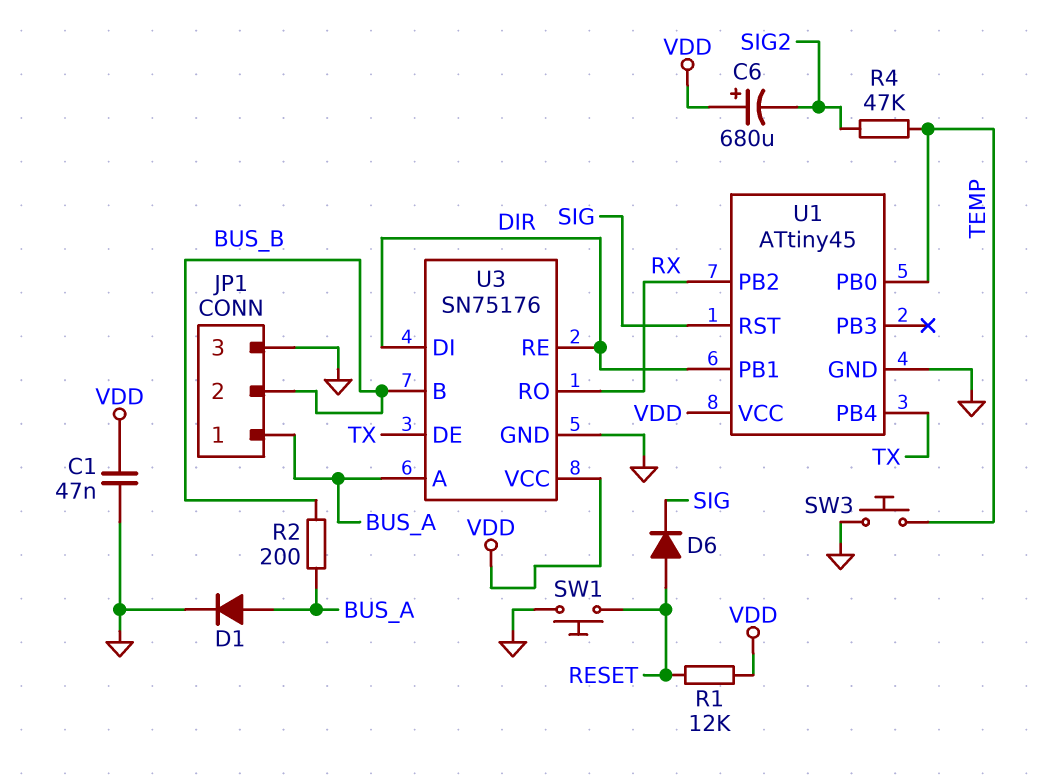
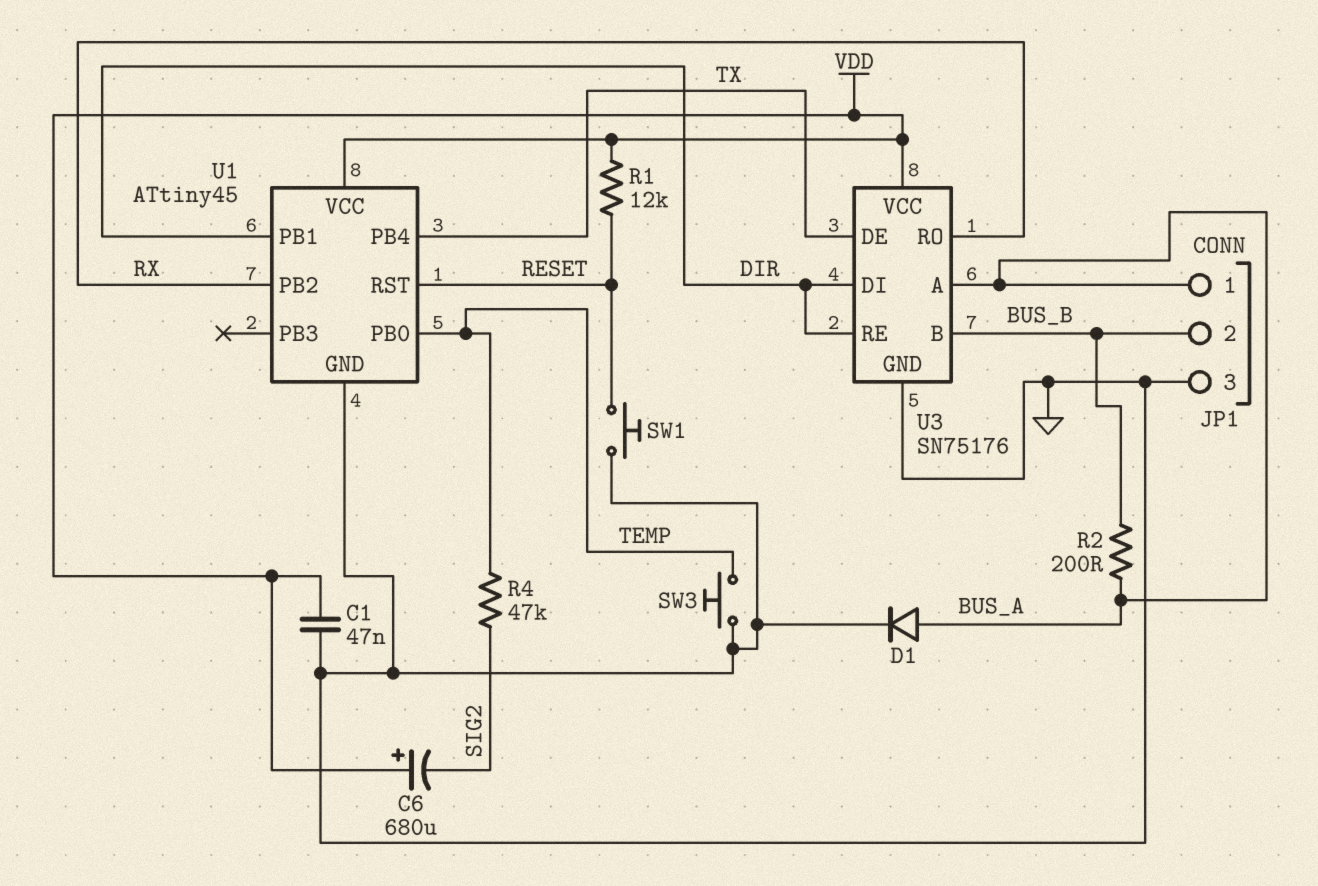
D6: diode (A RESET, K SIG) -> none
U1 pin RST: SIG -> RESET

